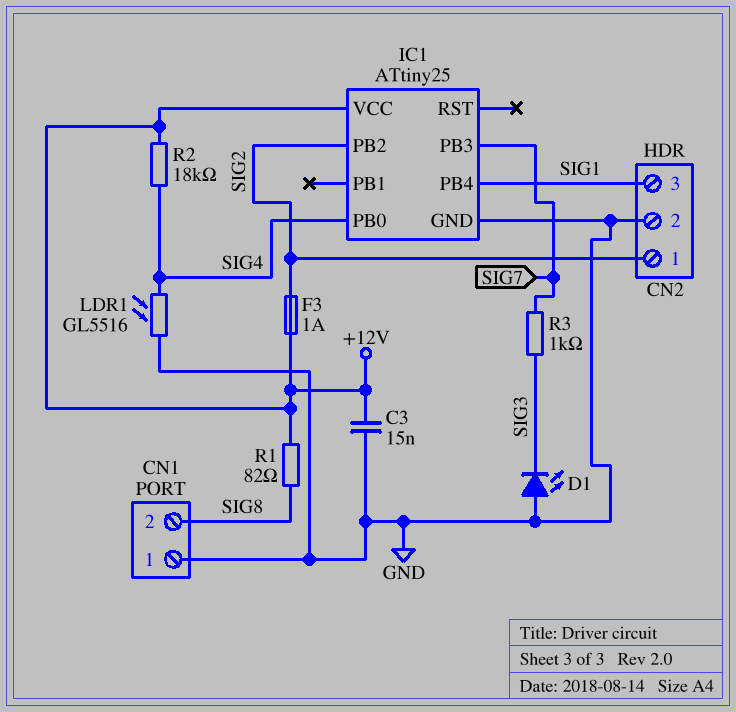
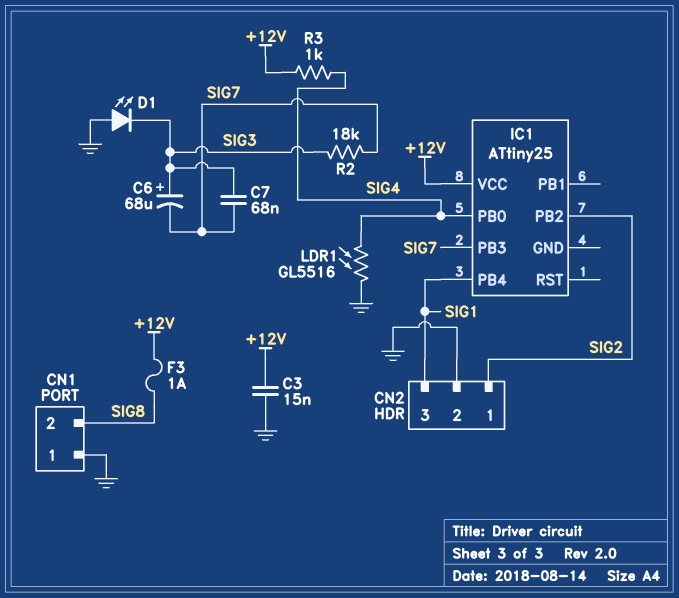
C6: none -> 68uF (plus SIG3, minus SIG7)
C7: none -> 68nF (SIG3, SIG7)
F3: 1A (+12V, SIG2) -> 1A (+12V, SIG8)
IC1 pin GND: GND -> none
R1: 82 (+12V, SIG8) -> none
R2: 18k (+12V, SIG4) -> 18k (SIG3, SIG7)
R3: 1k (SIG3, SIG7) -> 1k (+12V, SIG4)

